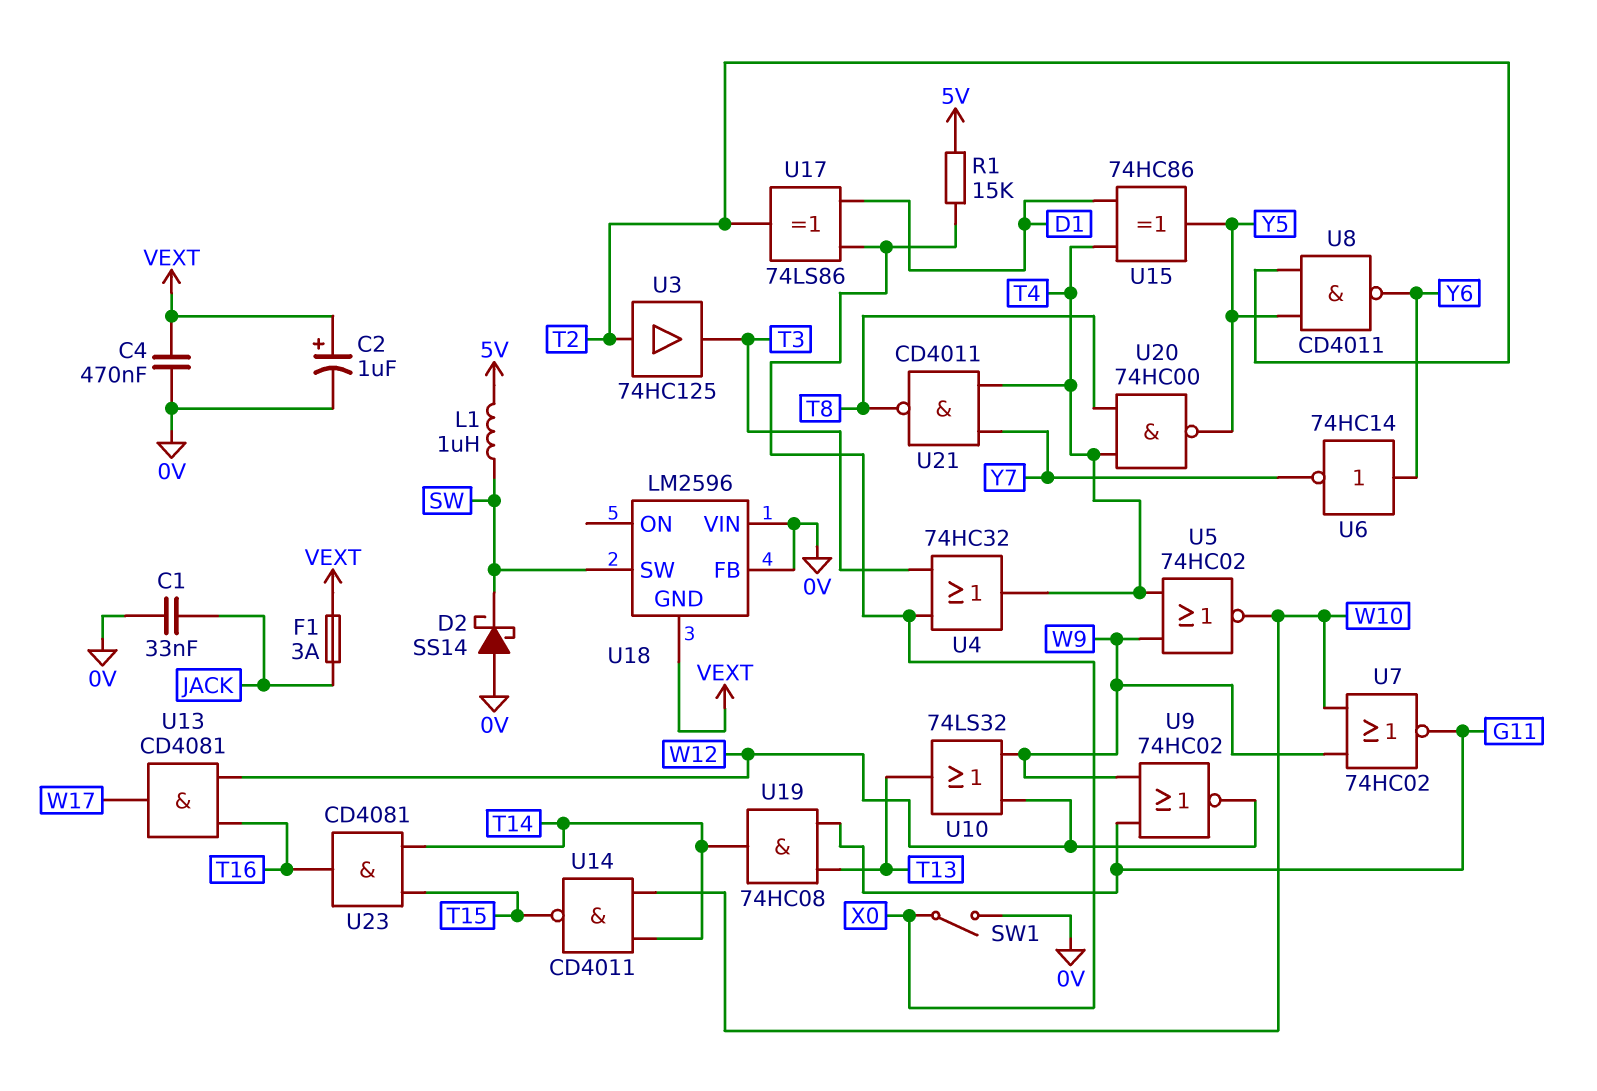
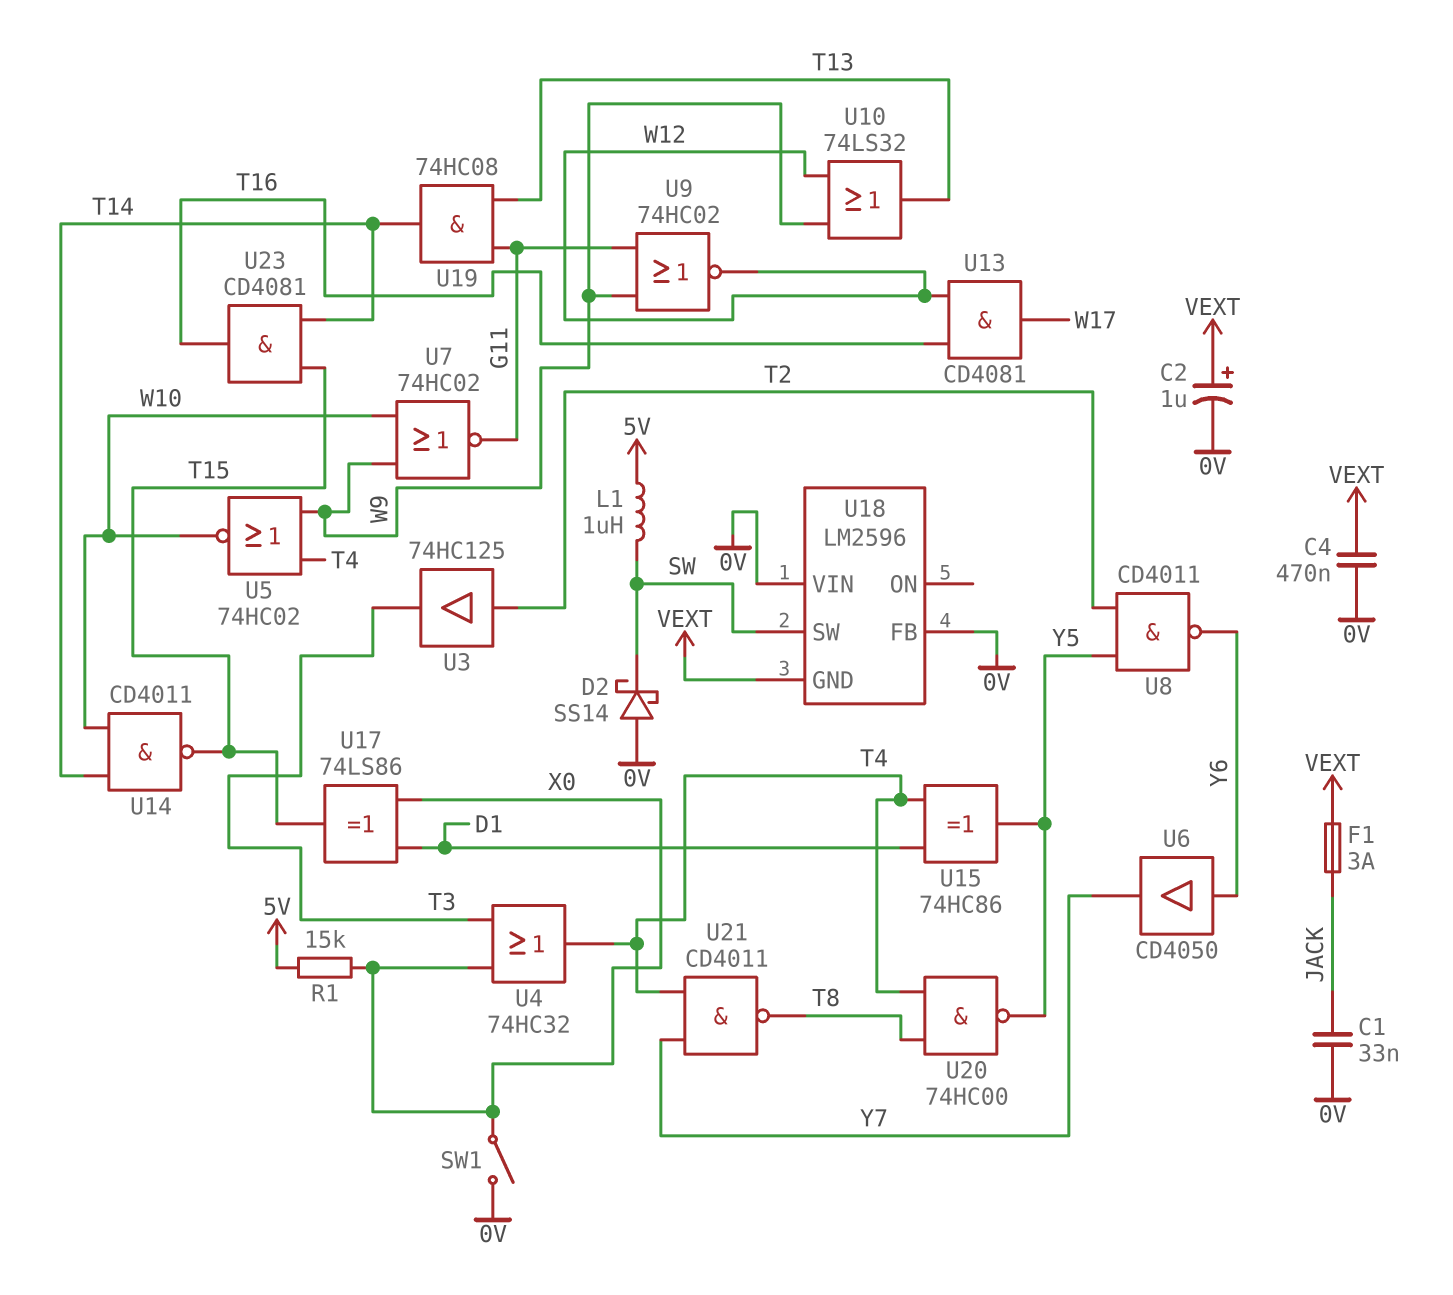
U6: NOT 74HC14 (in Y6, out Y7) -> buffer CD4050 (in Y6, out Y7)
U17: XOR 74LS86 (in D1, in X0, out T2) -> XOR 74LS86 (in D1, in X0, out T15)

